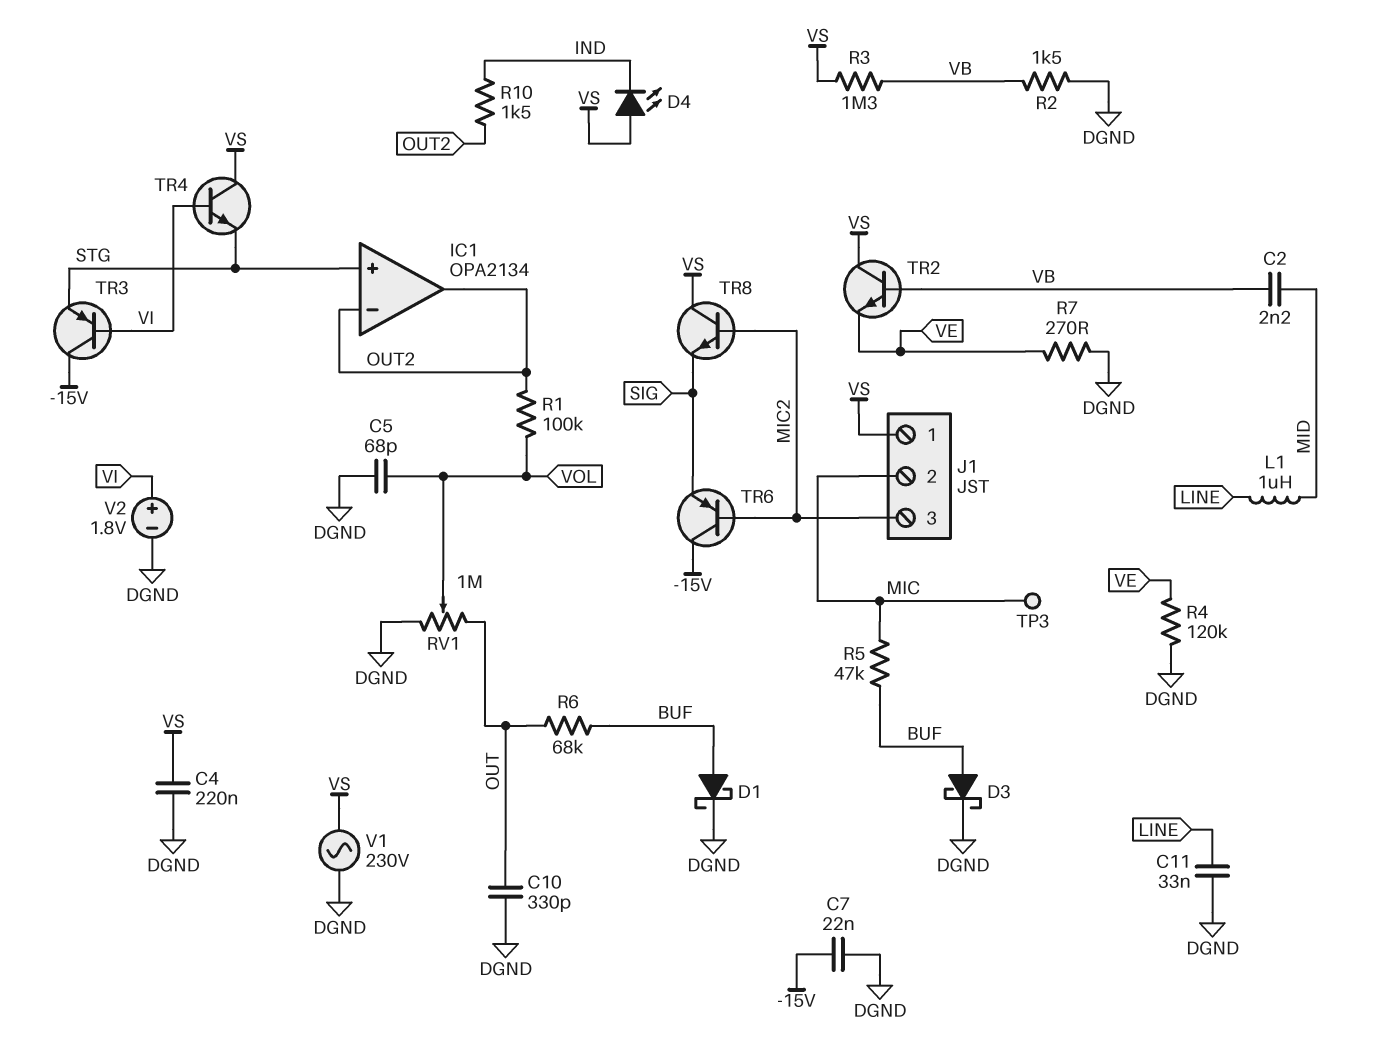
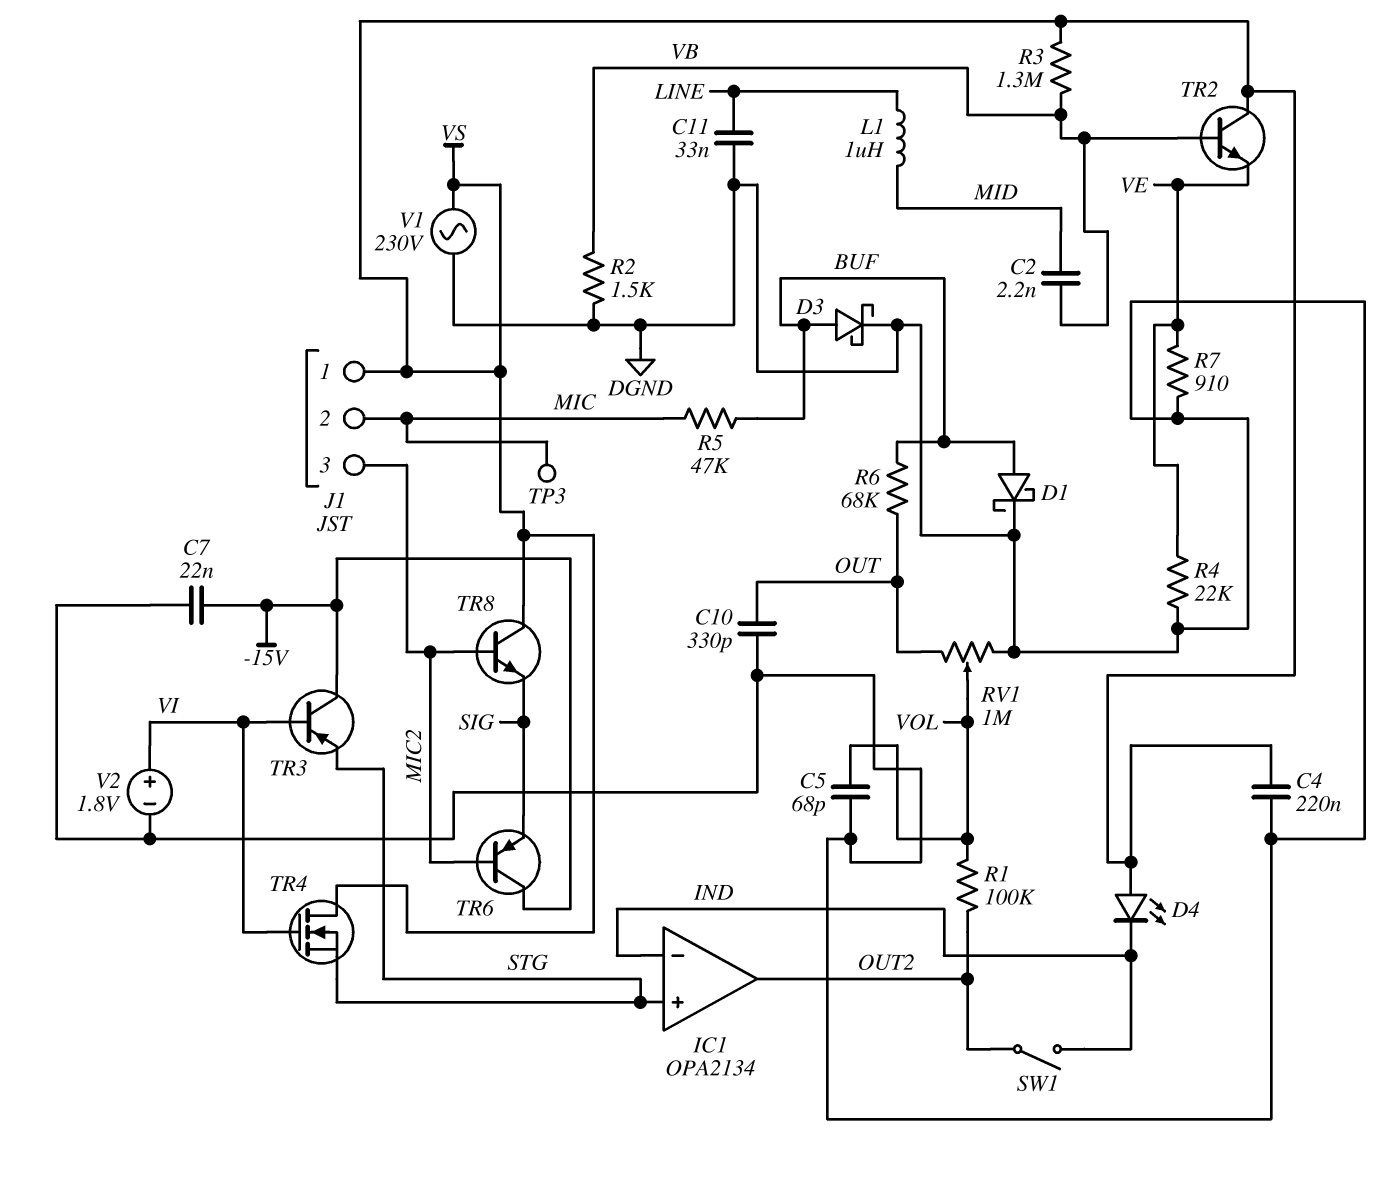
IC1 pin in-: OUT2 -> IND
R4: 120k (DGND, VE) -> 22k (DGND, VE)
R7: 270 (DGND, VE) -> 910 (DGND, VE)
R10: 1.5k (IND, OUT2) -> none
SW1: none -> switch (IND, OUT2)
TR4: NPN (B VI, C VS, E STG) -> NMOS (G VI, D VS, S STG)

